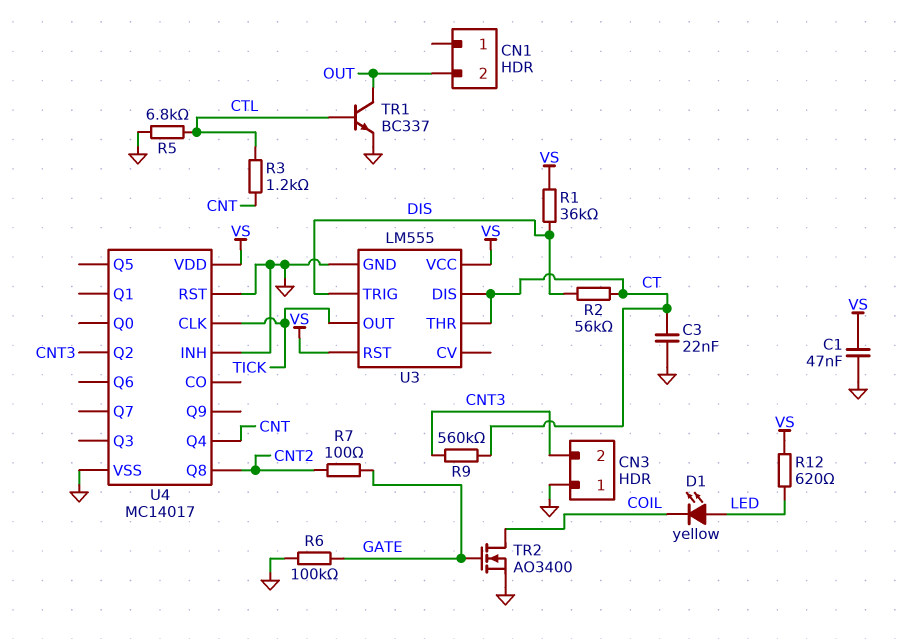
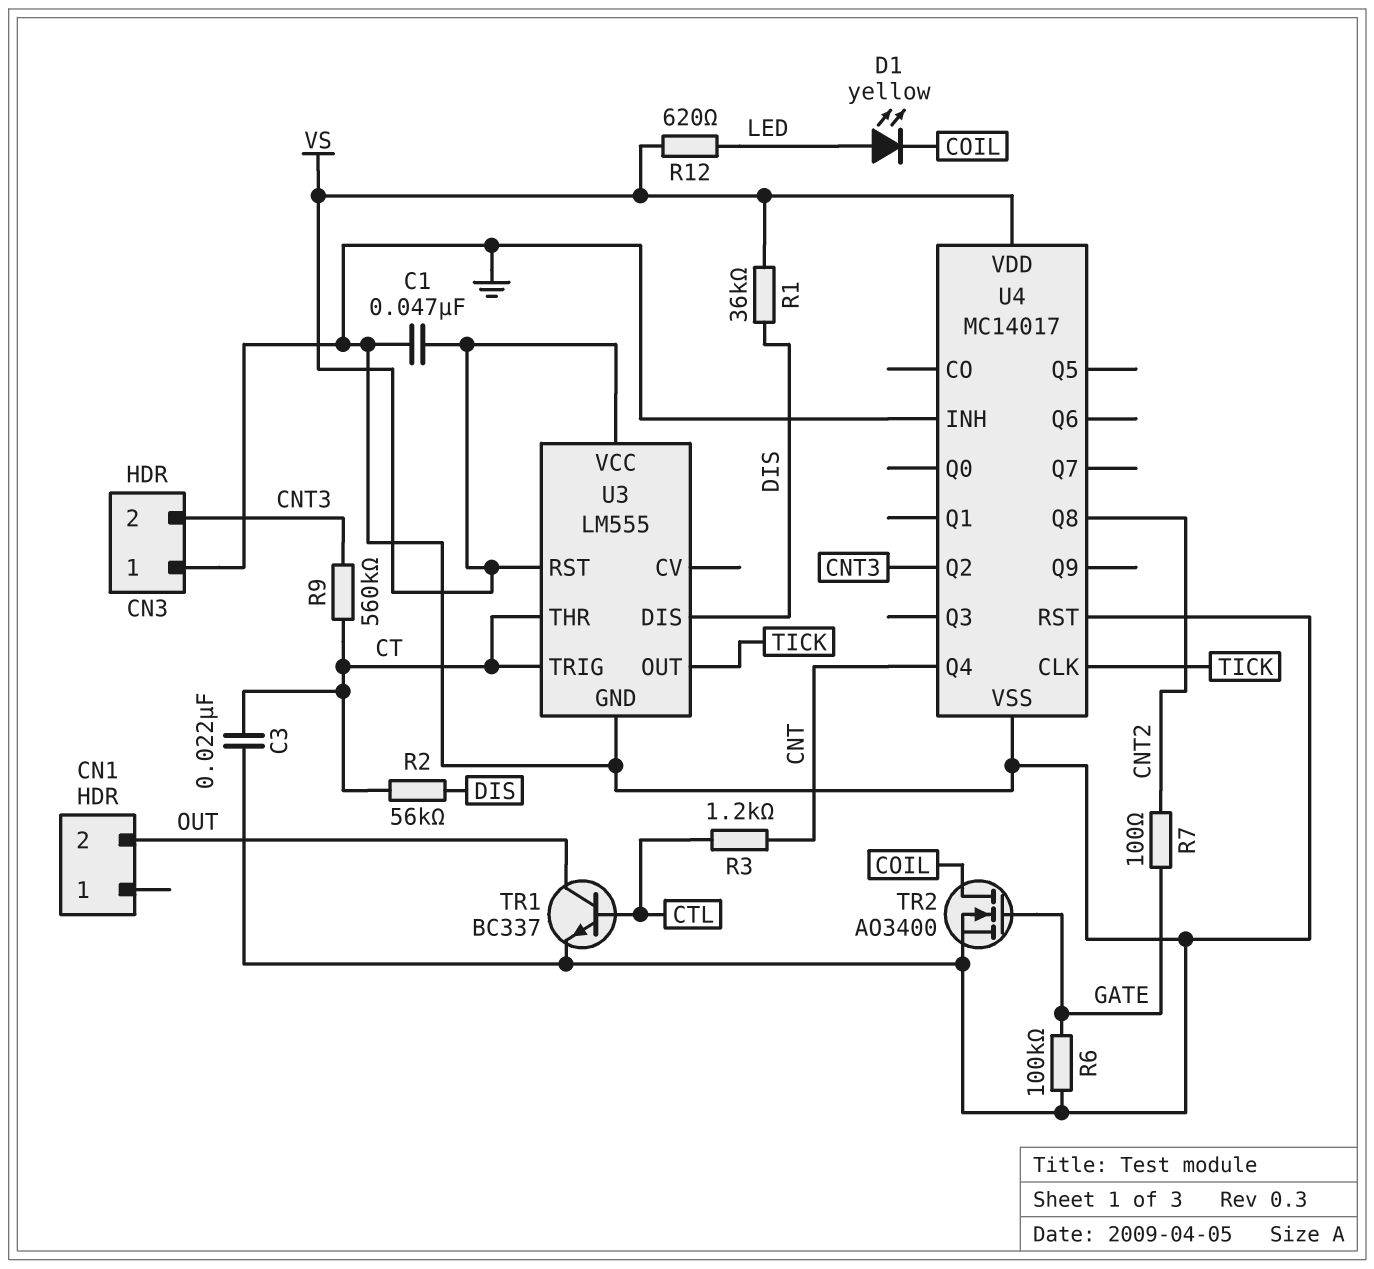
R5: 6.8k (CTL, GND) -> none
U3 pin DIS: CT -> DIS
U3 pin TRIG: DIS -> CT

